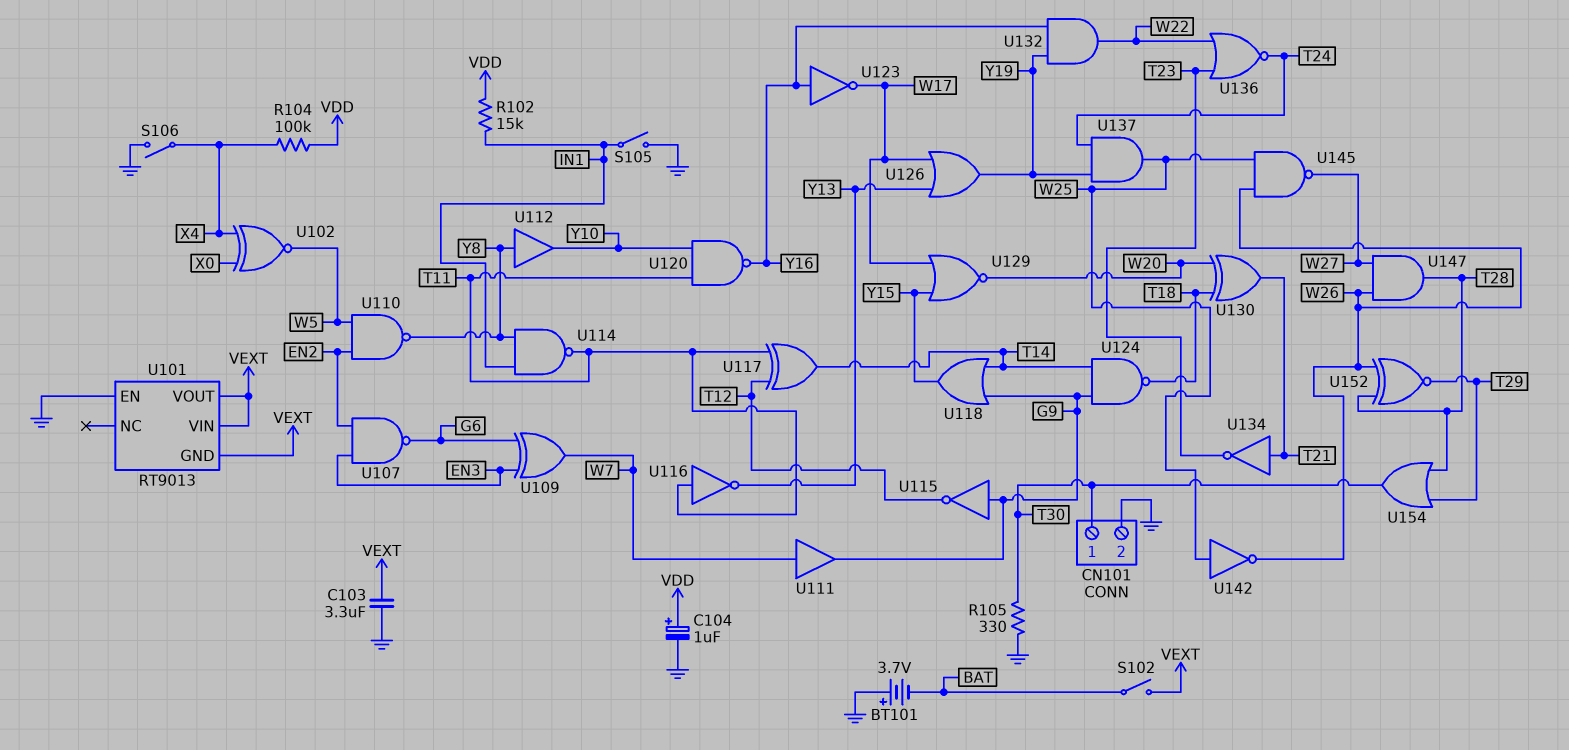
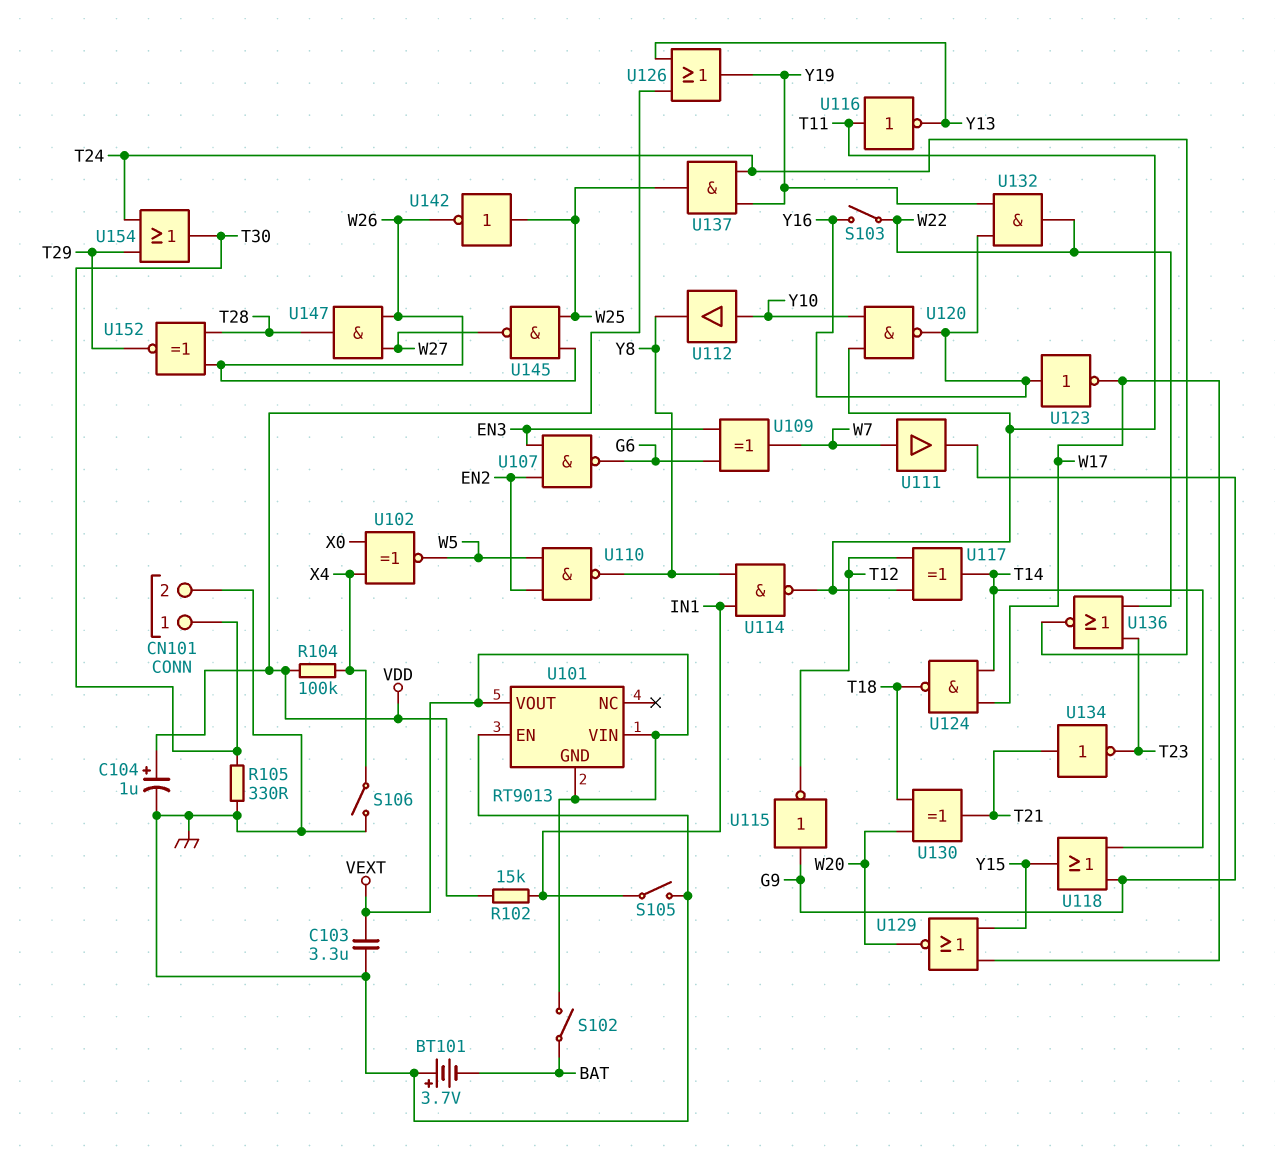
S103: none -> switch (W22, Y16)
U112: buffer (in Y8, out Y10) -> buffer (in Y10, out Y8)
U124: NAND (in G9, in T14, out T18) -> NAND (in T14, in W17, out T18)
U126: OR (in W17, in Y13, out Y19) -> OR (in VDD, in Y13, out Y19)
U154: OR (in T28, in T29, out T30) -> OR (in T24, in T29, out T30)

